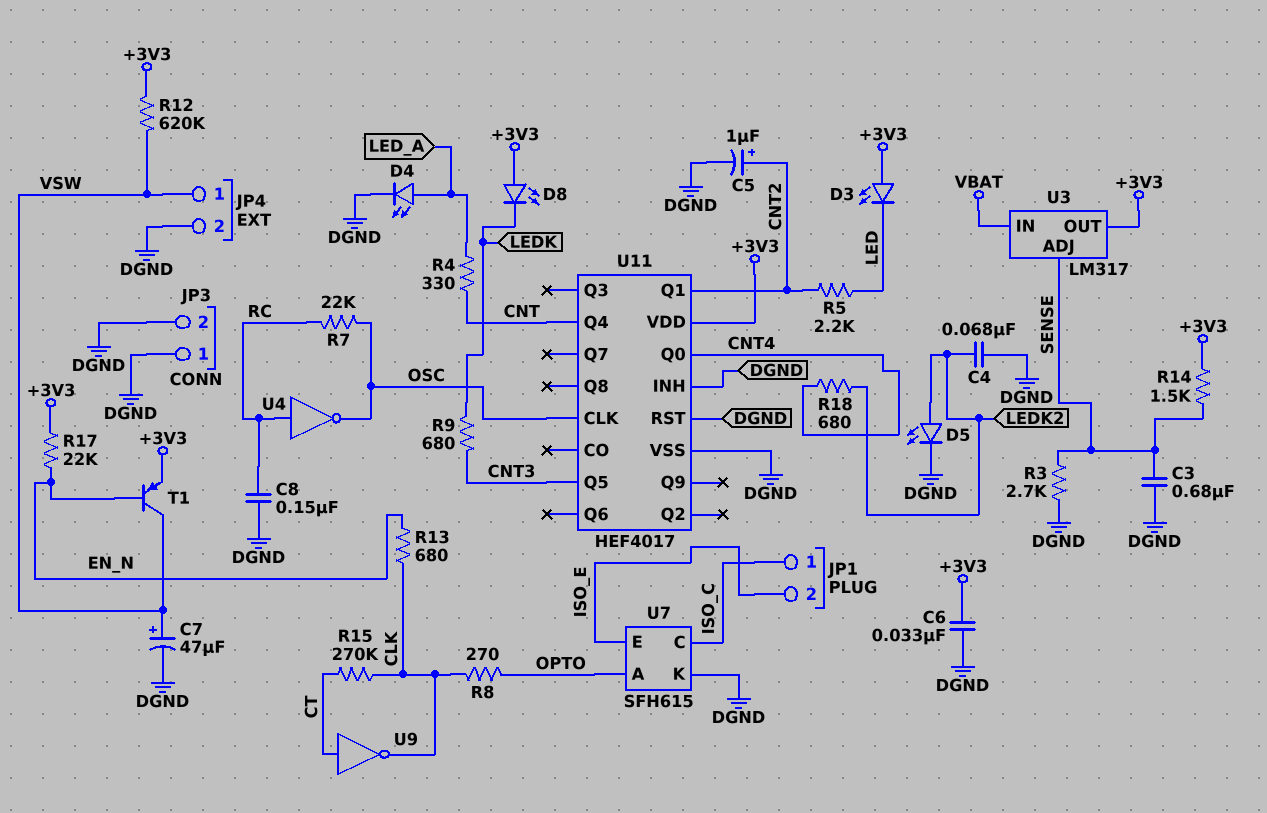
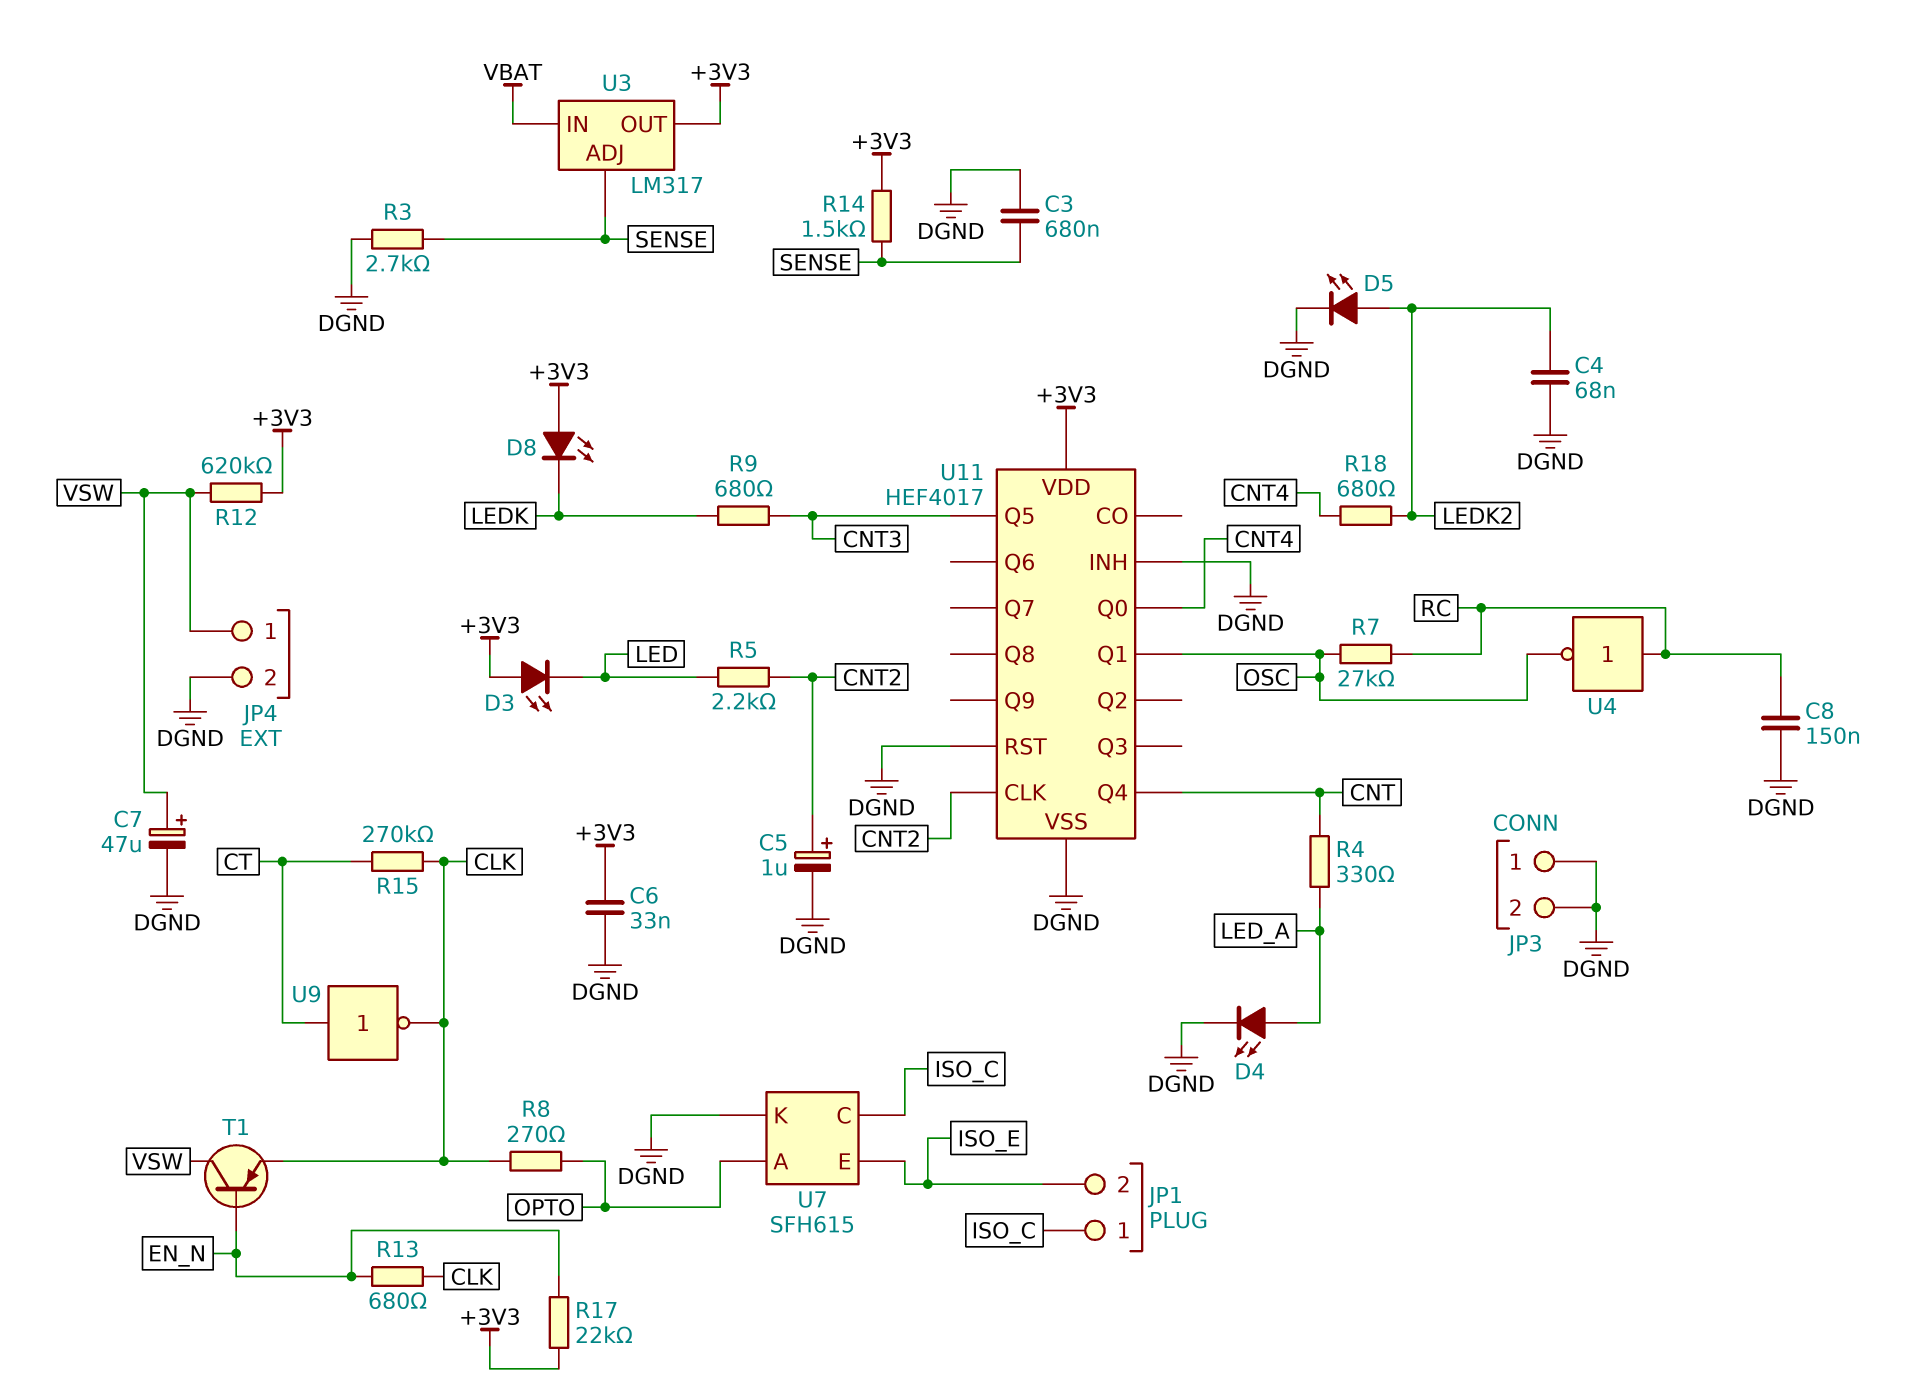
R7: 22k (OSC, RC) -> 27k (OSC, RC)
T1: PNP (B EN_N, C VSW, E +3V3) -> PNP (B EN_N, C VSW, E CLK)
U11 pin CLK: OSC -> CNT2
U11 pin Q1: CNT2 -> OSC

